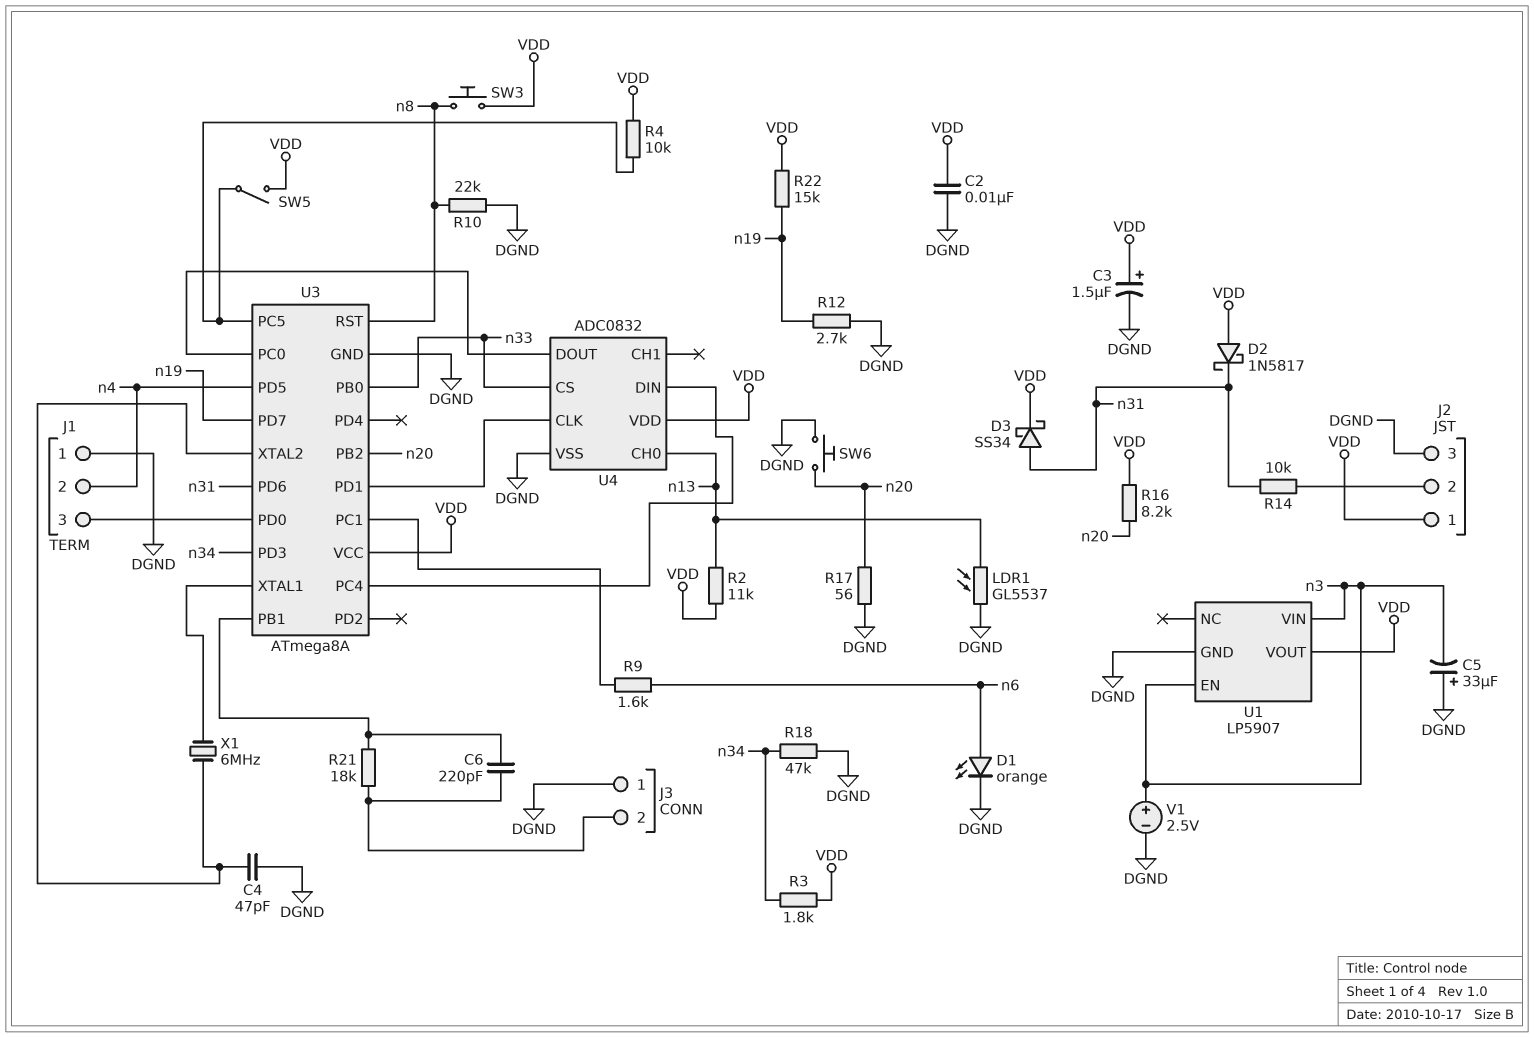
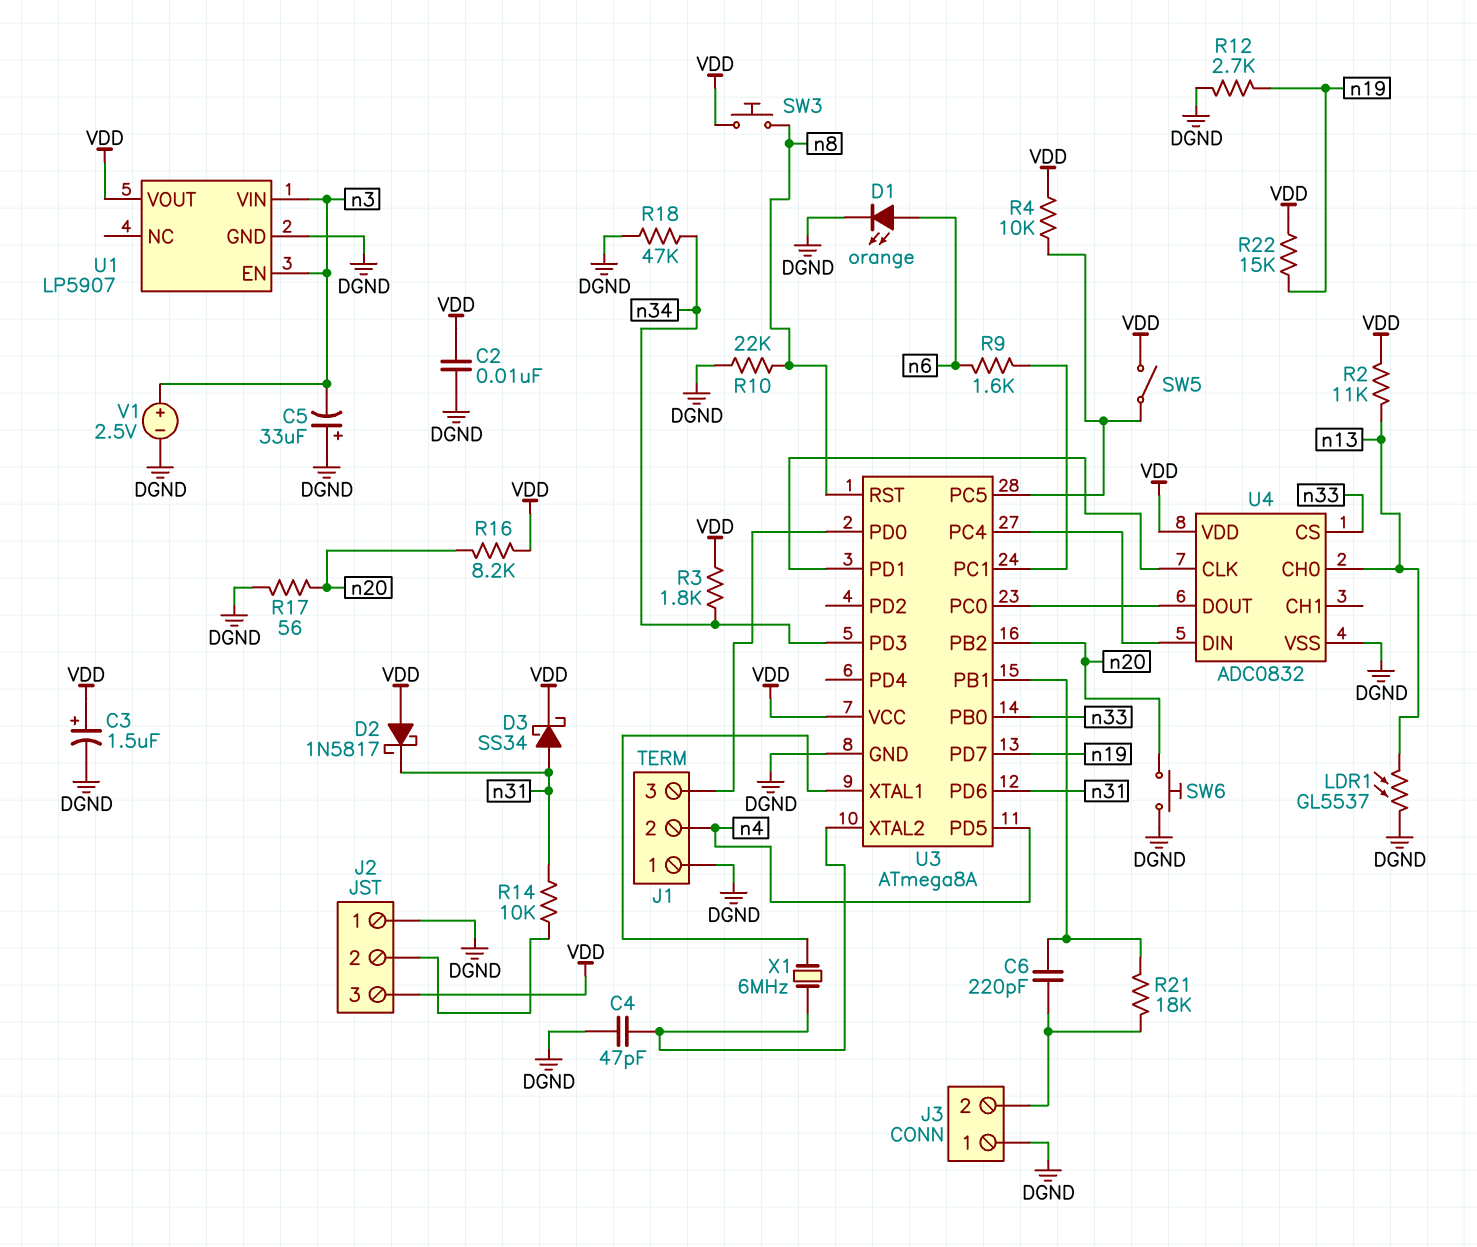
J2 pin 1: VDD -> DGND
J2 pin 3: DGND -> VDD

